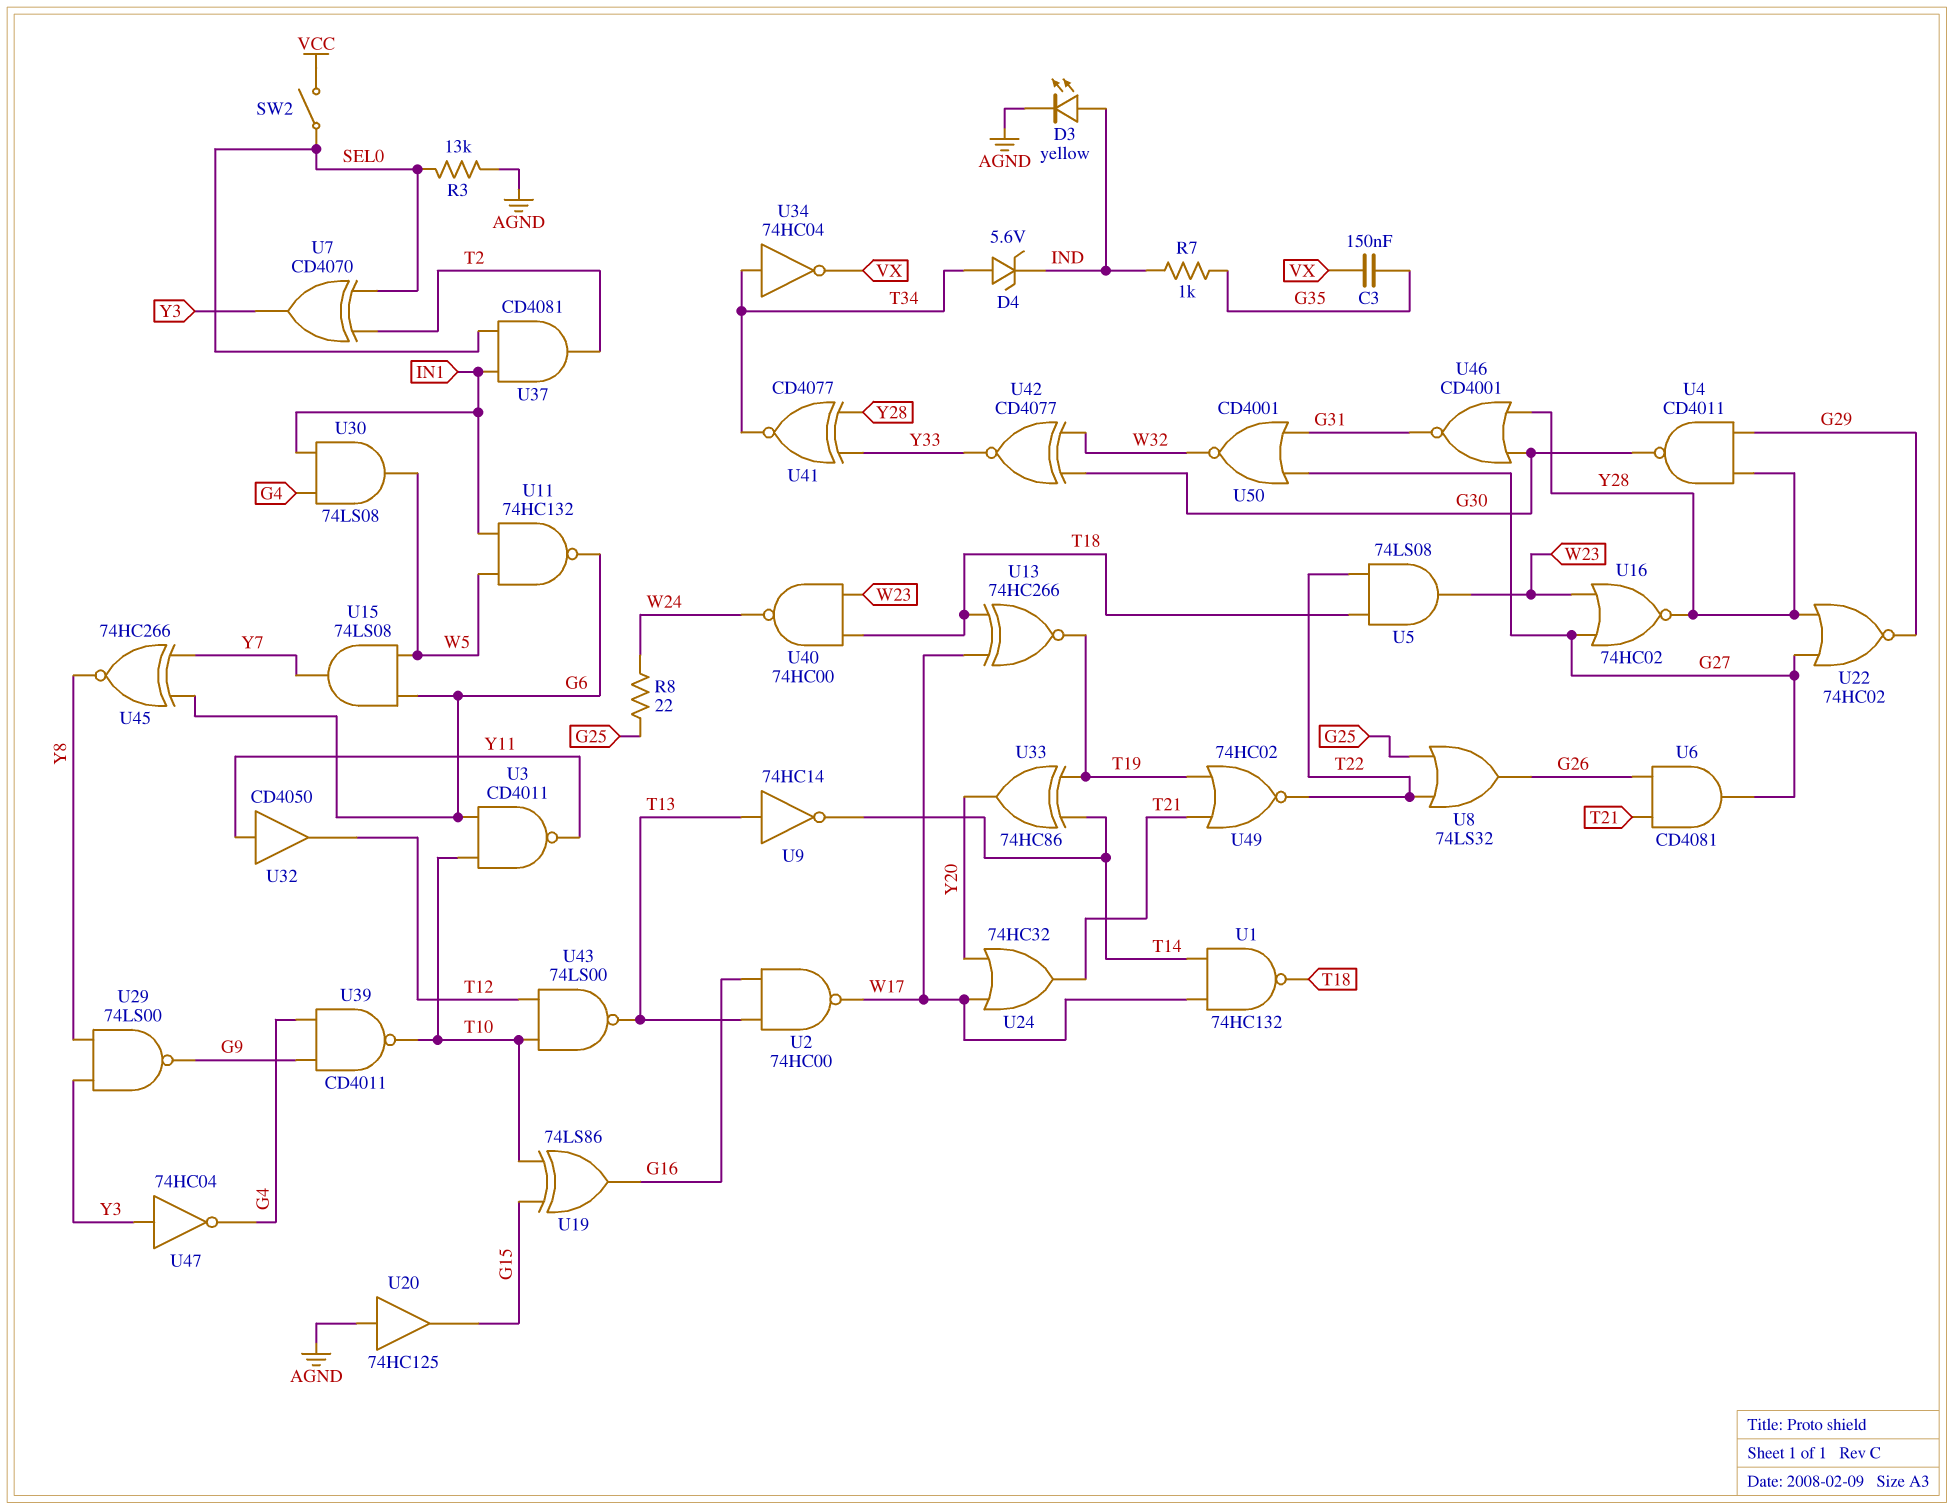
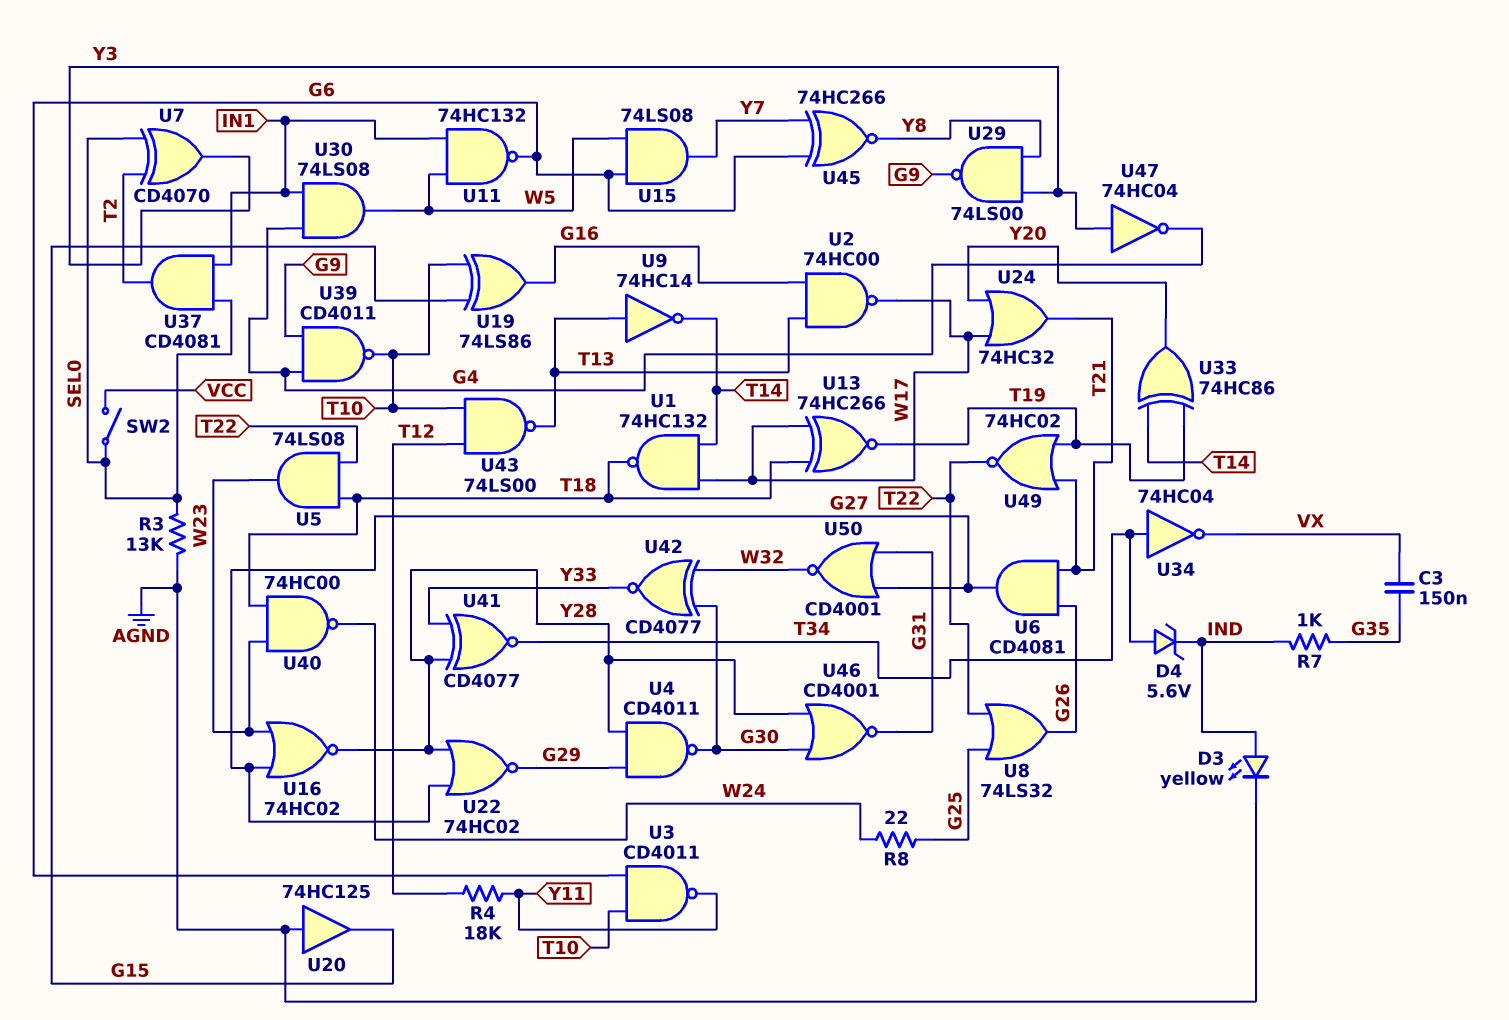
R4: none -> 18k (T12, Y11)
U32: buffer CD4050 (in Y11, out T12) -> none

